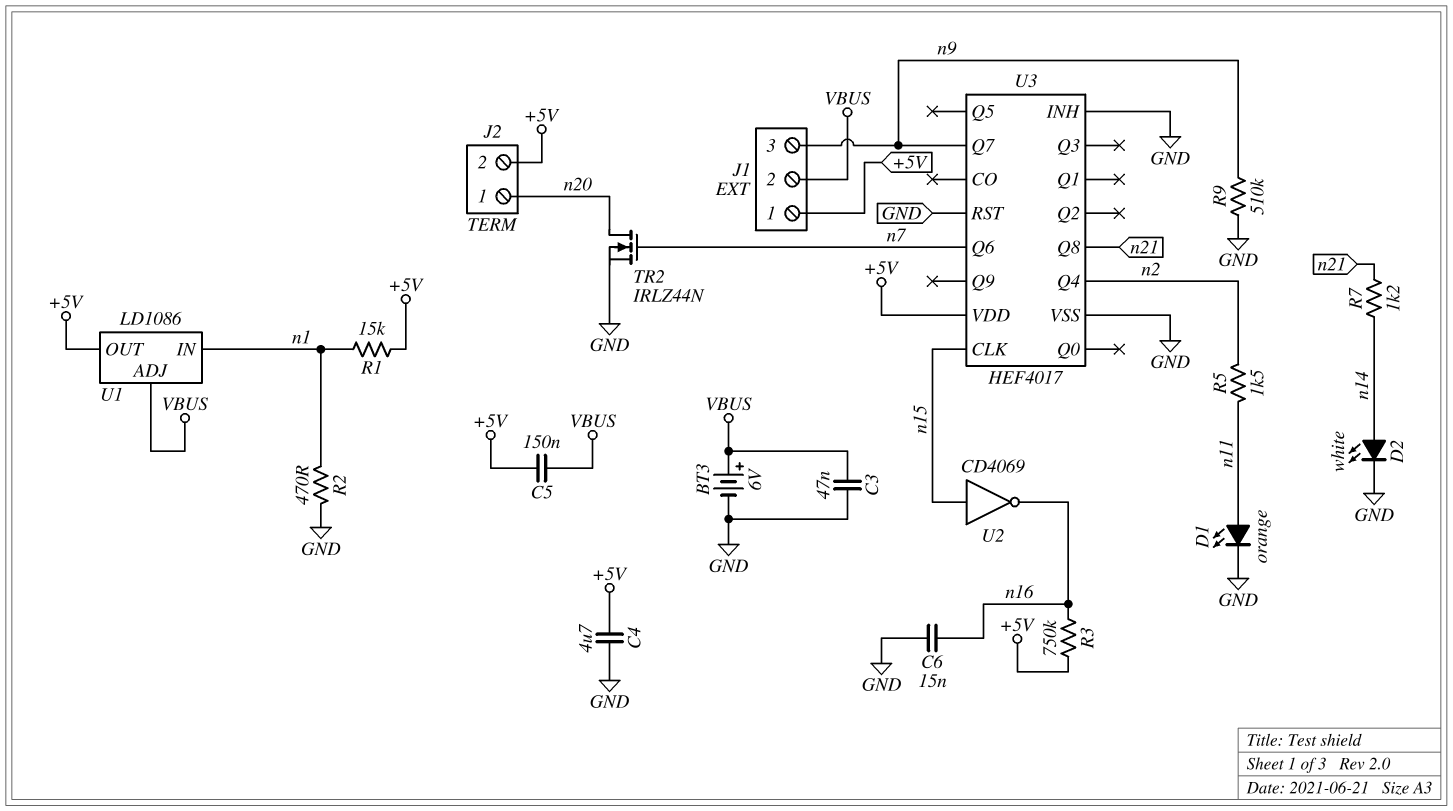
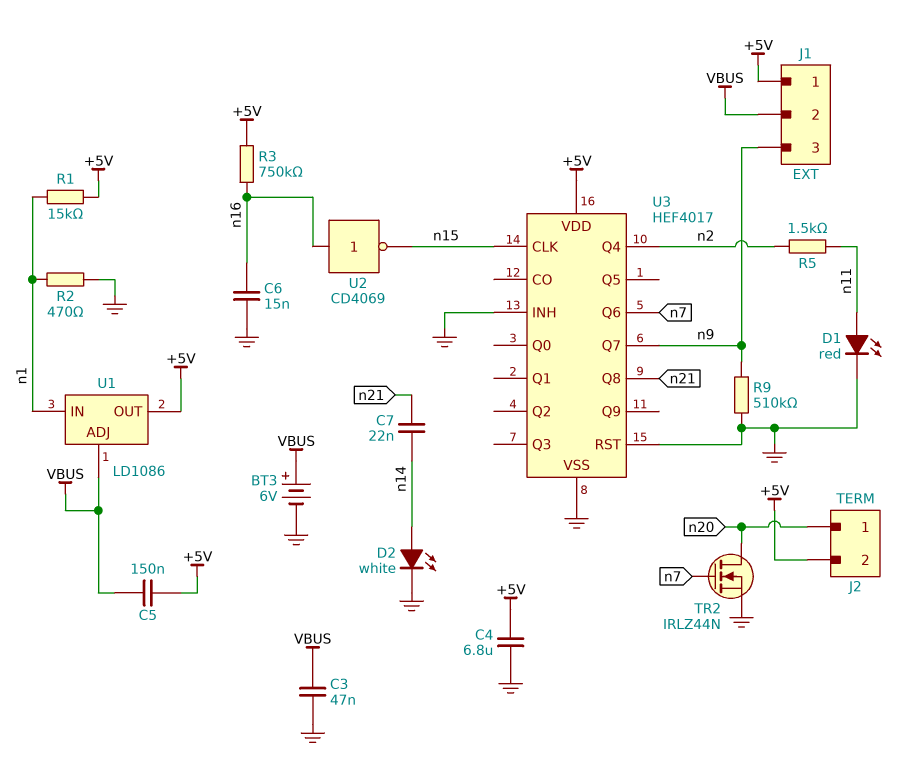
C4: 4.7uF (+5V, GND) -> 6.8uF (+5V, GND)
C7: none -> 22nF (n14, n21)
D1: LED orange (A n11, K GND) -> LED red (A n11, K GND)
R7: 1.2k (n14, n21) -> none
U2: NOT CD4069 (in n15, out n16) -> NOT CD4069 (in n16, out n15)

